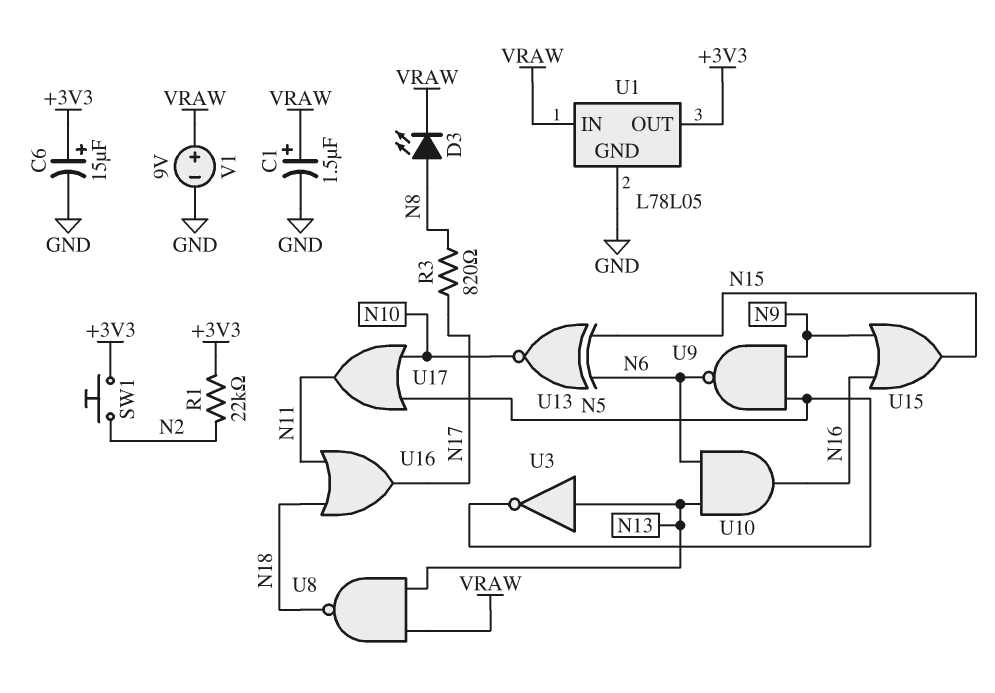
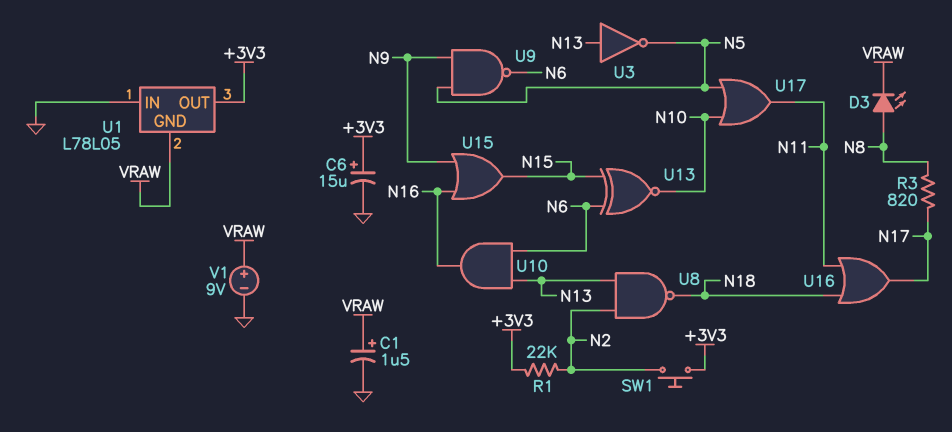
U1 pin GND: GND -> VRAW
U1 pin IN: VRAW -> GND
U8: NAND (in N13, in VRAW, out N18) -> NAND (in N2, in N13, out N18)

